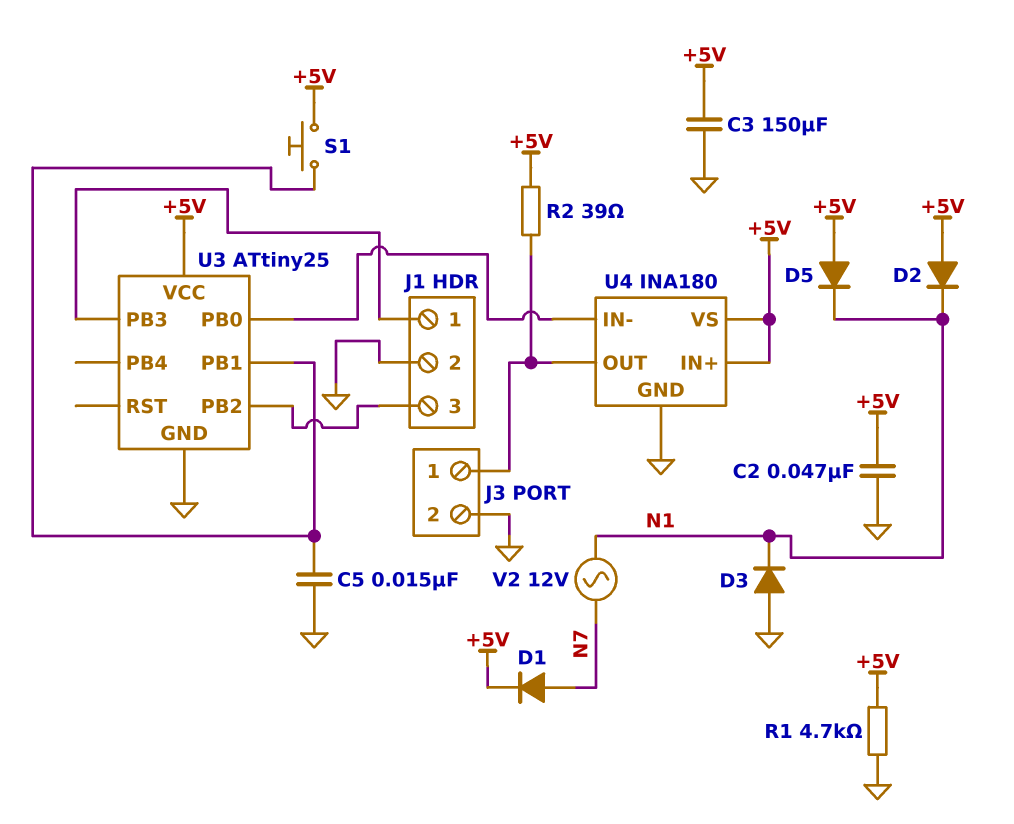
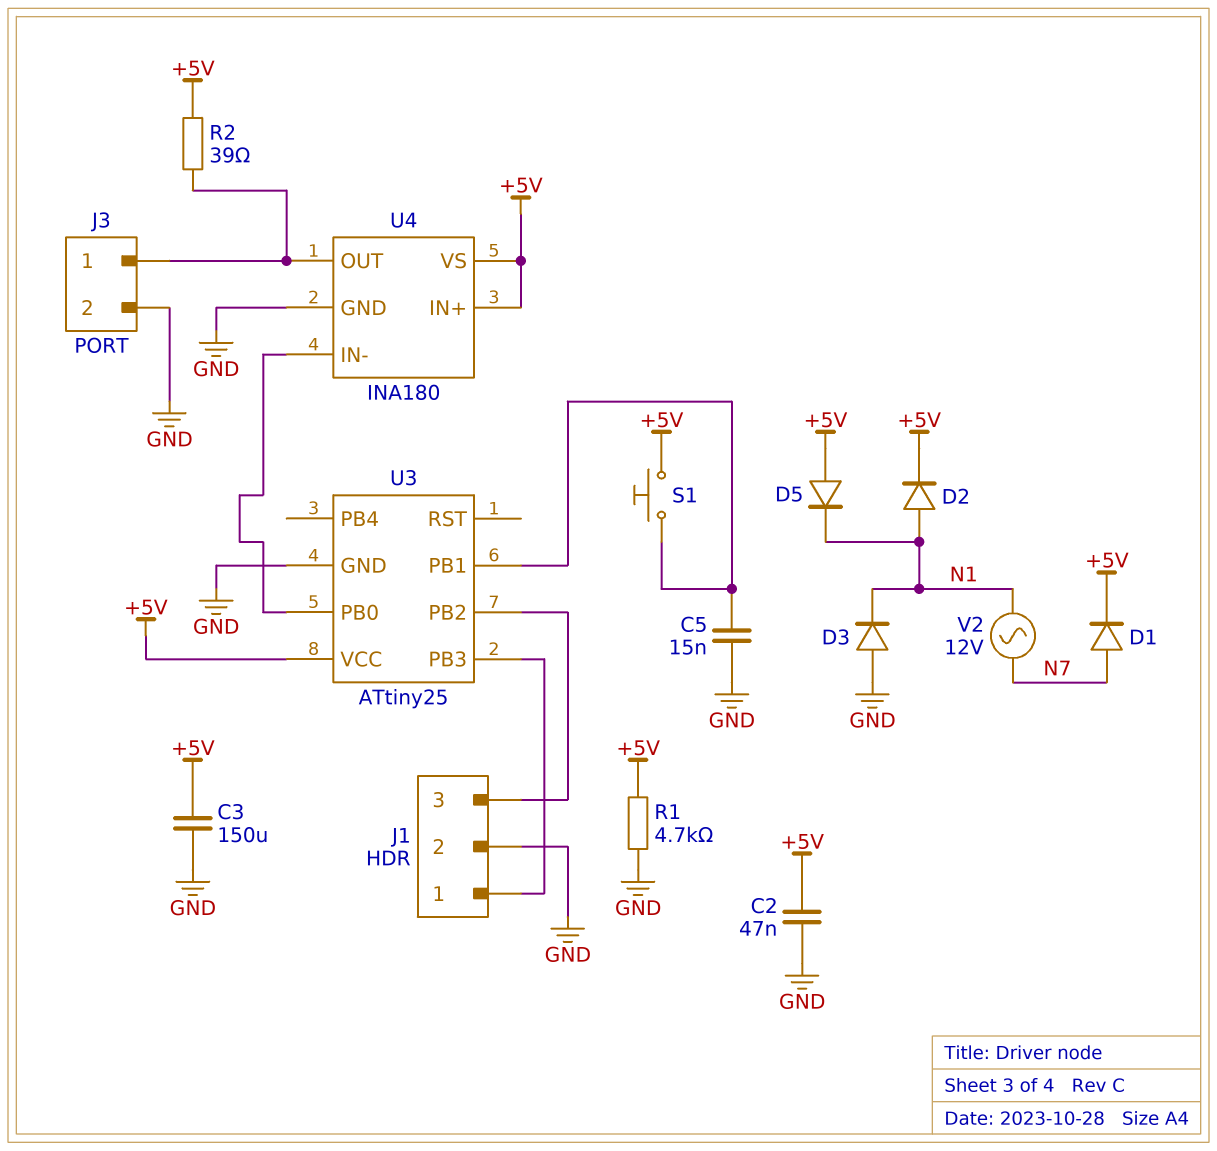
D2: diode (A +5V, K N1) -> diode (A N1, K +5V)

